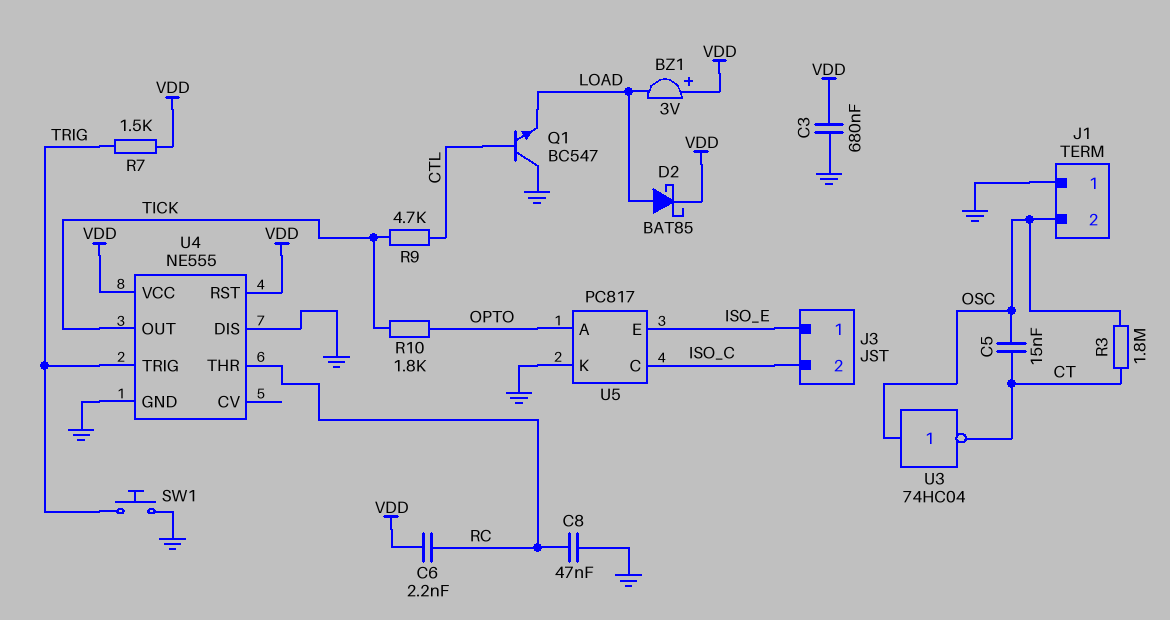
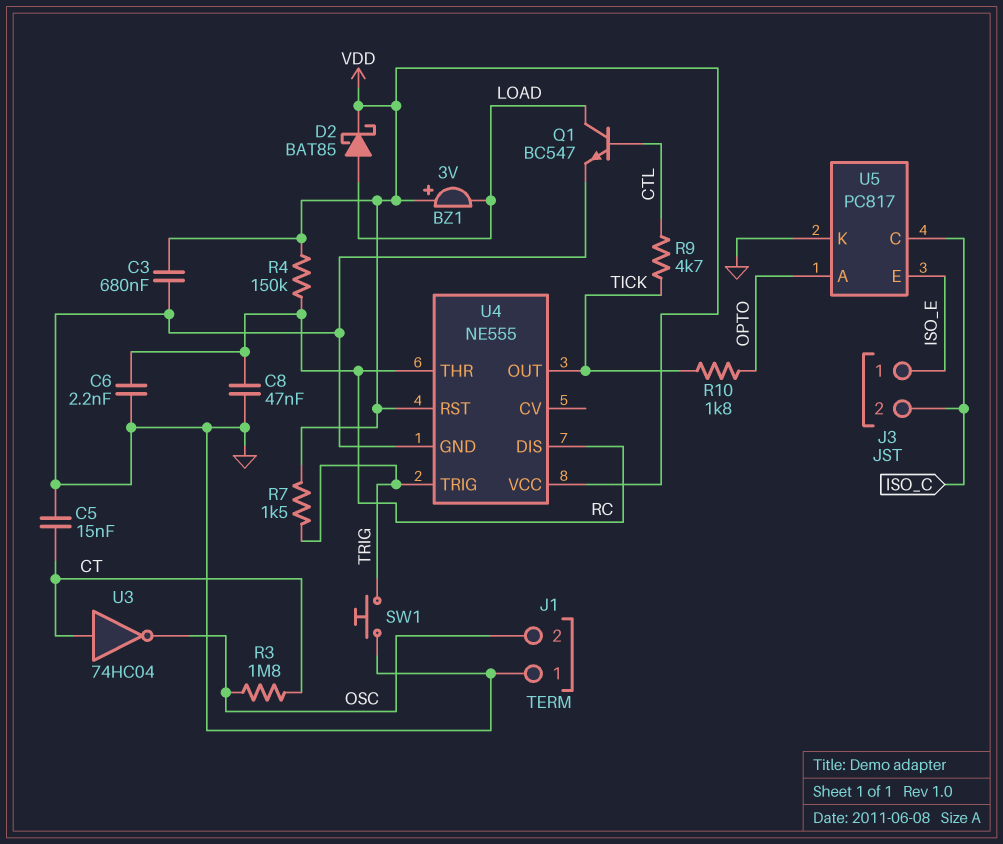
C5: 15nF (CT, OSC) -> 15nF (CT, GND)
C6: 2.2nF (RC, VDD) -> 2.2nF (GND, RC)
Q1: NPN BC547 (B CTL, C GND, E LOAD) -> NPN BC547 (B CTL, C LOAD, E GND)
R4: none -> 150k (RC, VDD)
U3: NOT 74HC04 (in OSC, out CT) -> NOT 74HC04 (in CT, out OSC)
U4 pin DIS: GND -> RC

